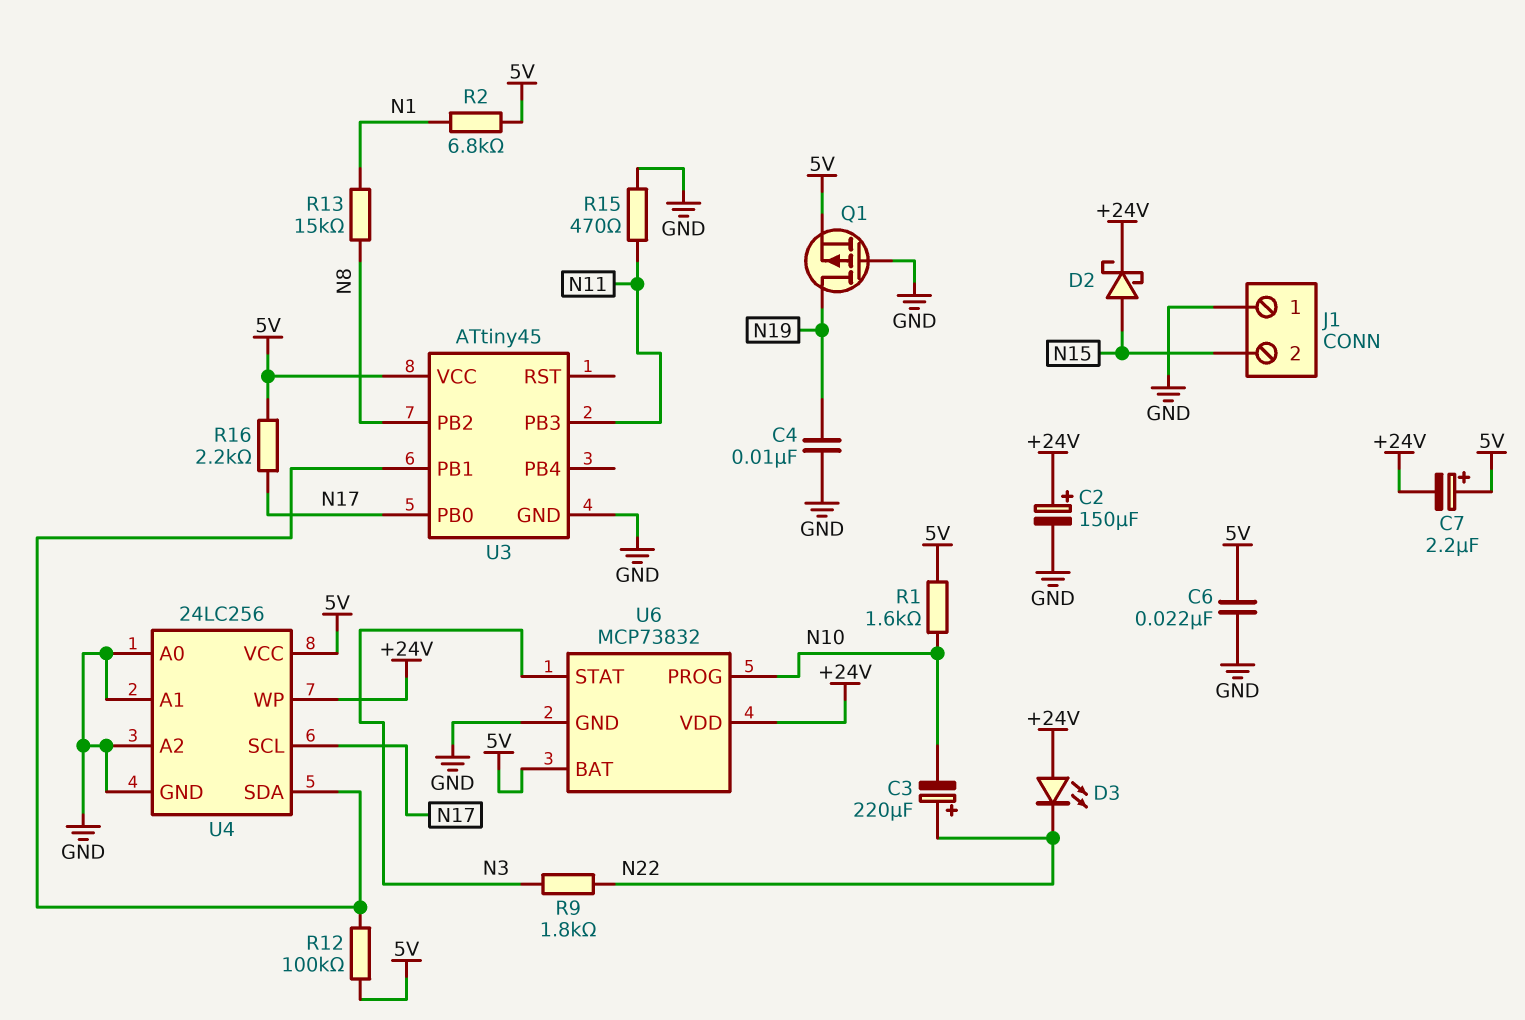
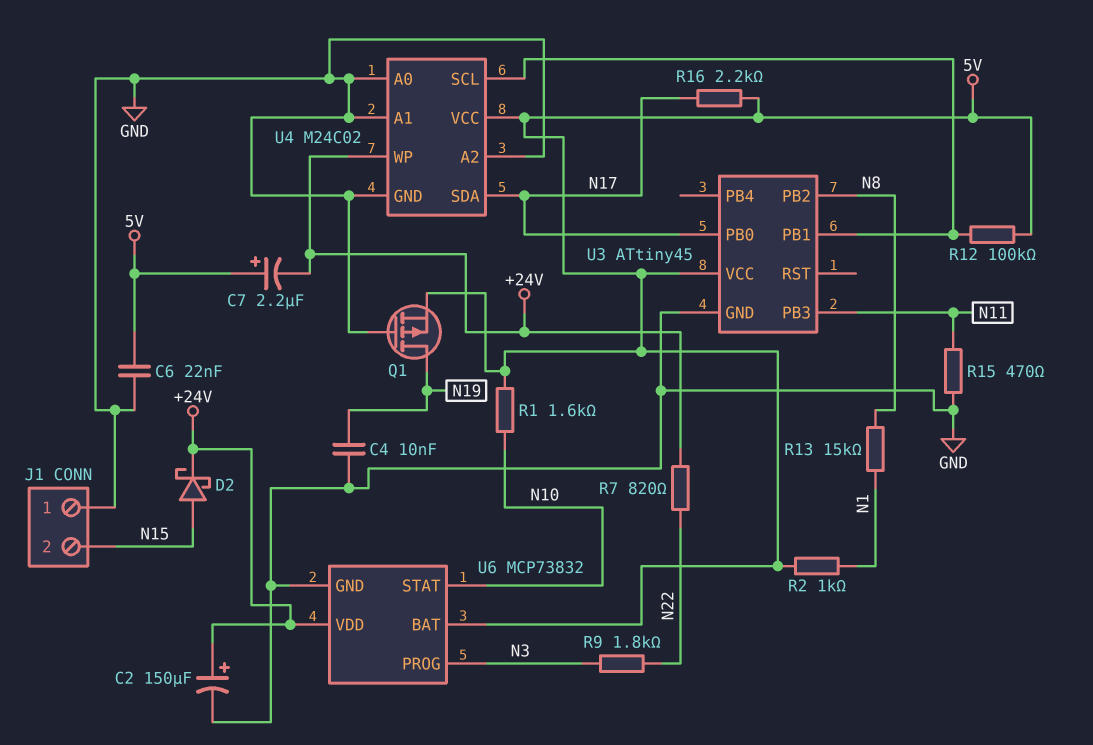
C3: 220uF (plus N22, minus N10) -> none
D3: LED (A +24V, K N22) -> none
R2: 6.8k (5V, N1) -> 1k (5V, N1)
R7: none -> 820 (+24V, N22)
U4: 24LC256 -> M24C02
U4 pin SCL: N17 -> U3/PB1
U4 pin SDA: U3/PB1 -> N17
U6 pin PROG: N10 -> N3
U6 pin STAT: N3 -> N10

